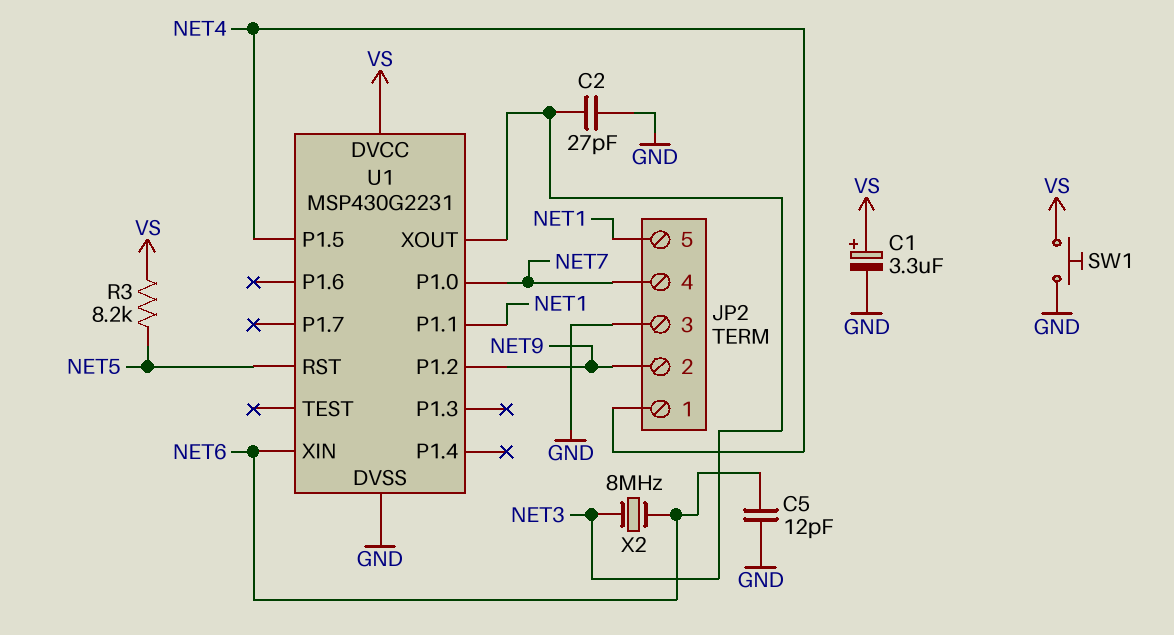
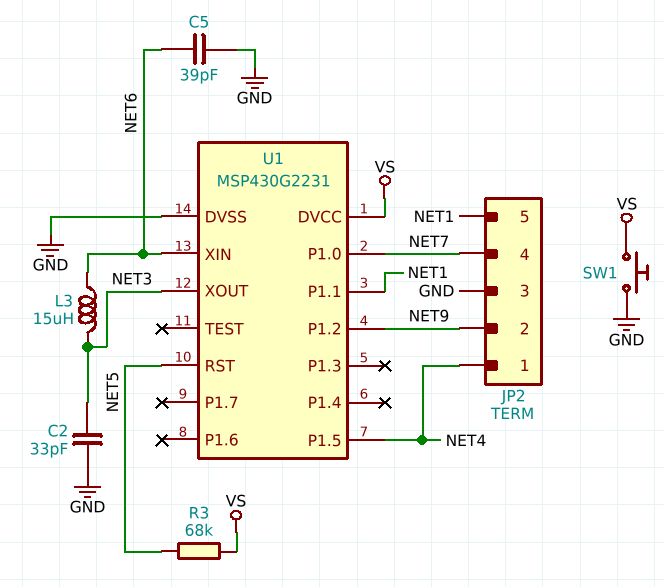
C1: 3.3uF (plus VS, minus GND) -> none
C2: 27pF (GND, NET3) -> 33pF (GND, NET3)
C5: 12pF (GND, NET6) -> 39pF (GND, NET6)
L3: none -> 15uH (NET3, NET6)
R3: 8.2k (NET5, VS) -> 68k (NET5, VS)
X2: 8MHz (NET3, NET6) -> none

